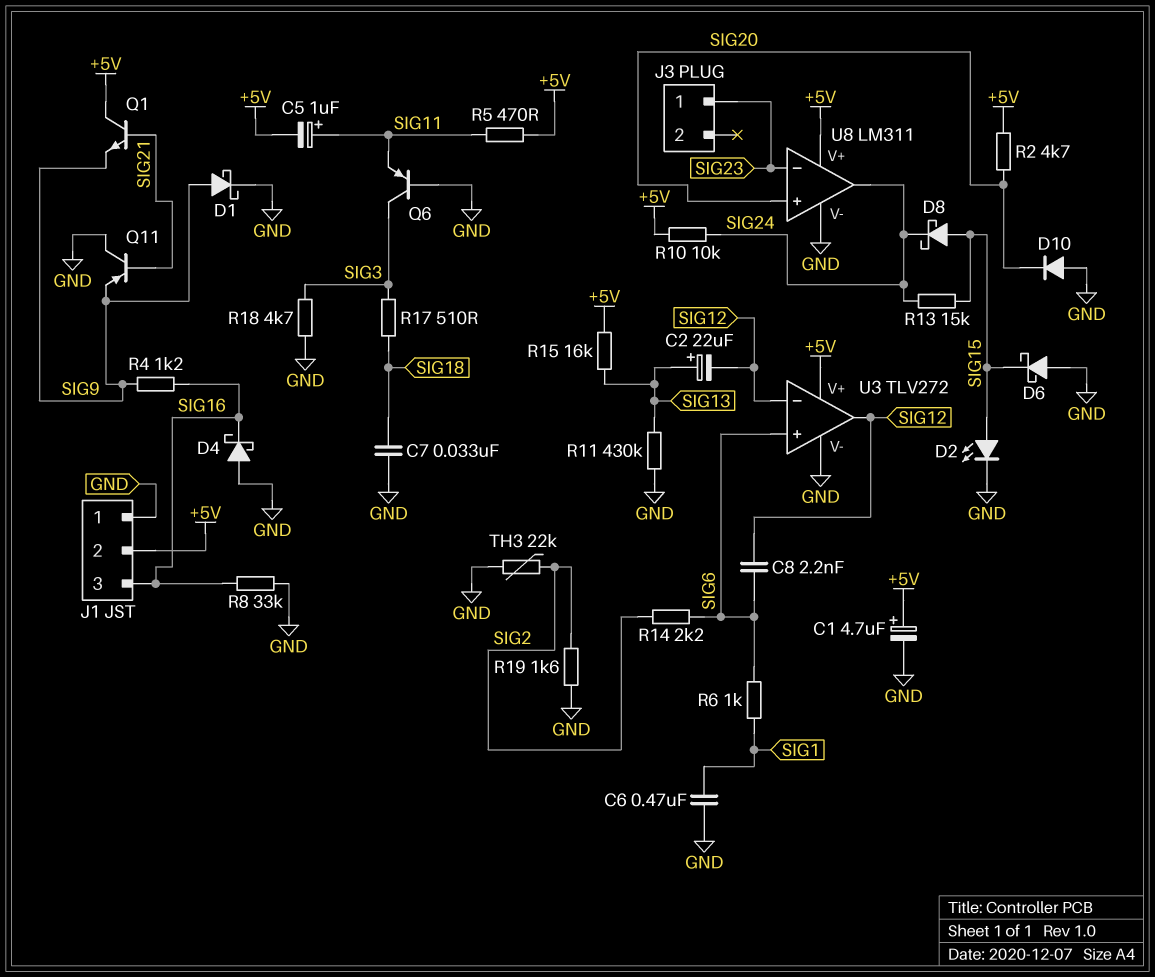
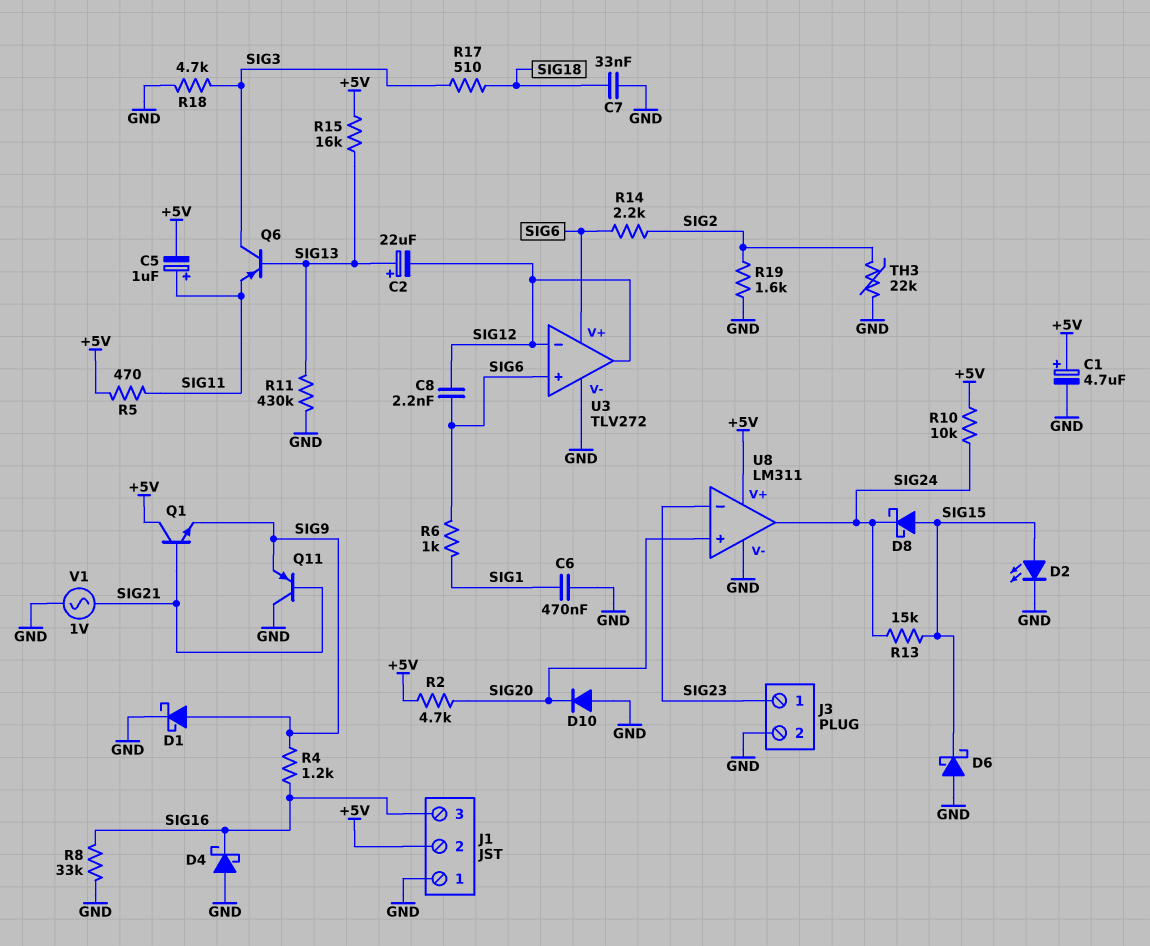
J3 pin 2: none -> GND
Q6: PNP (B GND, C SIG3, E SIG11) -> PNP (B SIG13, C SIG3, E SIG11)
U3 pin V+: +5V -> SIG6
V1: none -> AC 1V (GND, SIG21)

